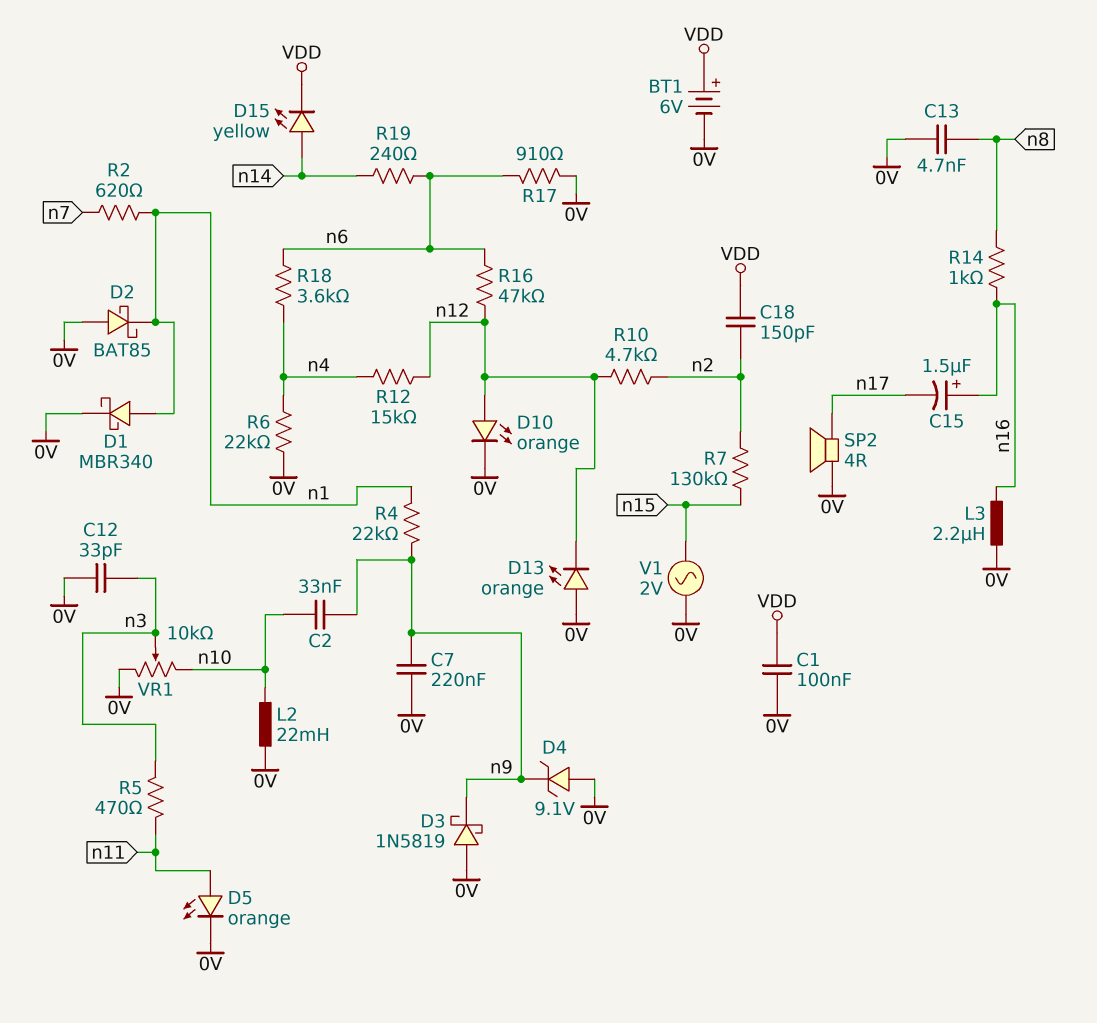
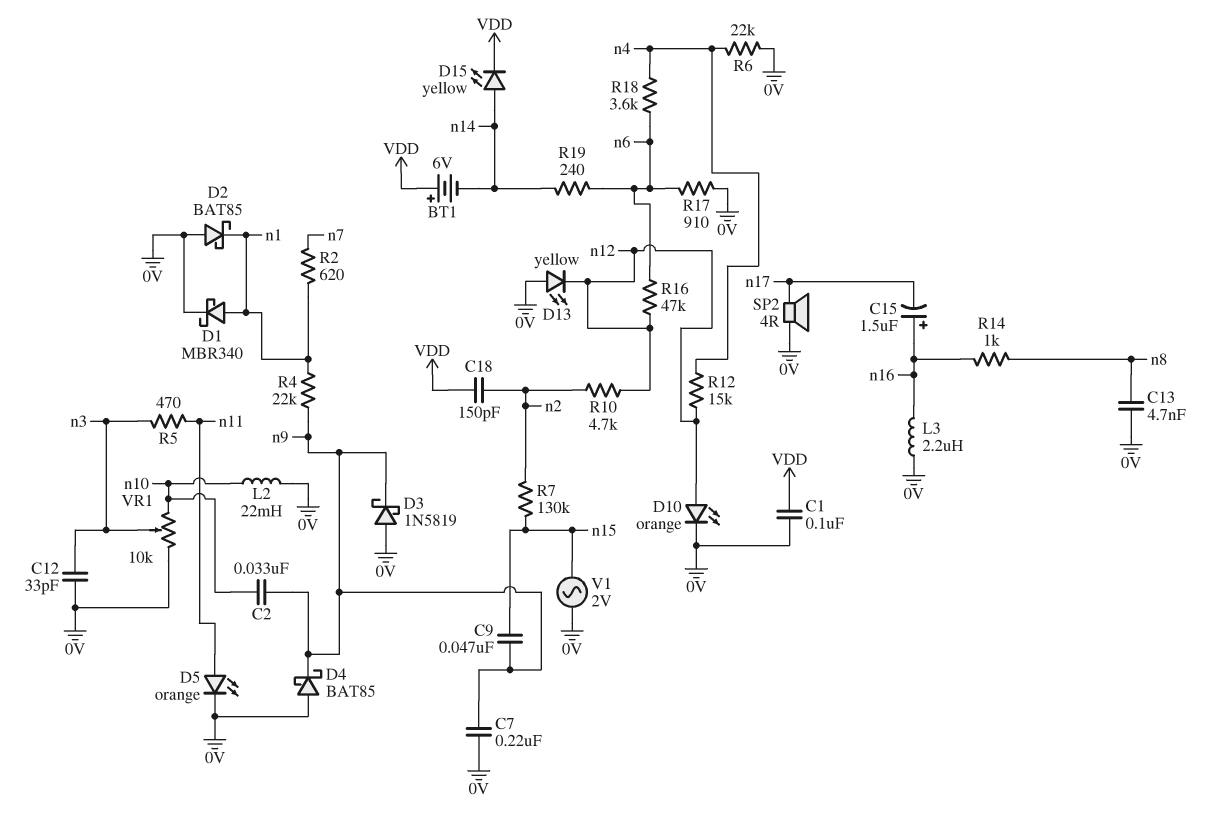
BT1: 6V (plus VDD, minus 0V) -> 6V (plus VDD, minus n14)
C9: none -> 47nF (n9, n15)
D4: zener 9.1V (A 0V, K n9) -> schottky BAT85 (A 0V, K n9)
D13: LED orange (A 0V, K n12) -> LED yellow (A 0V, K n12)

